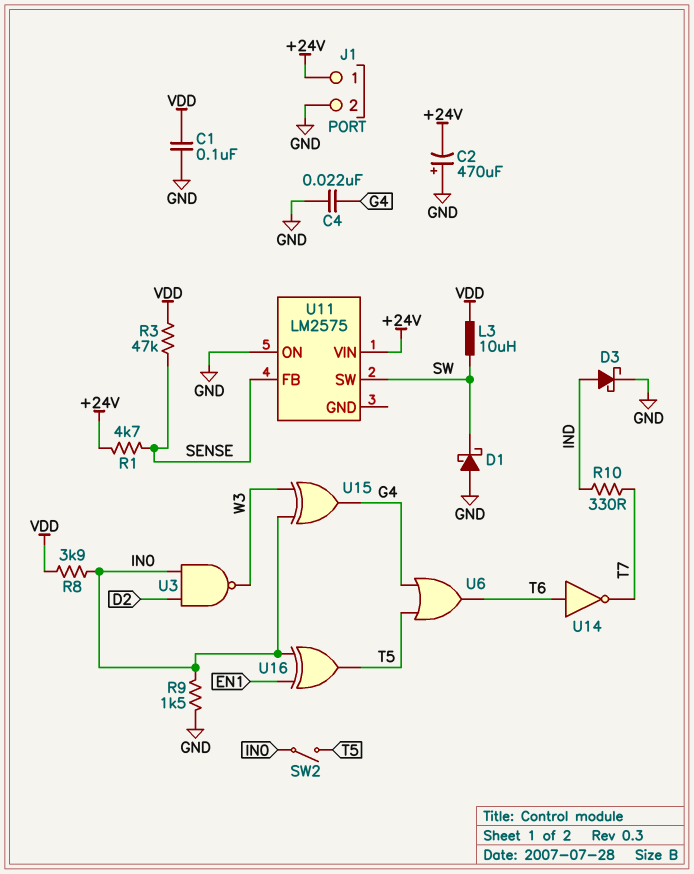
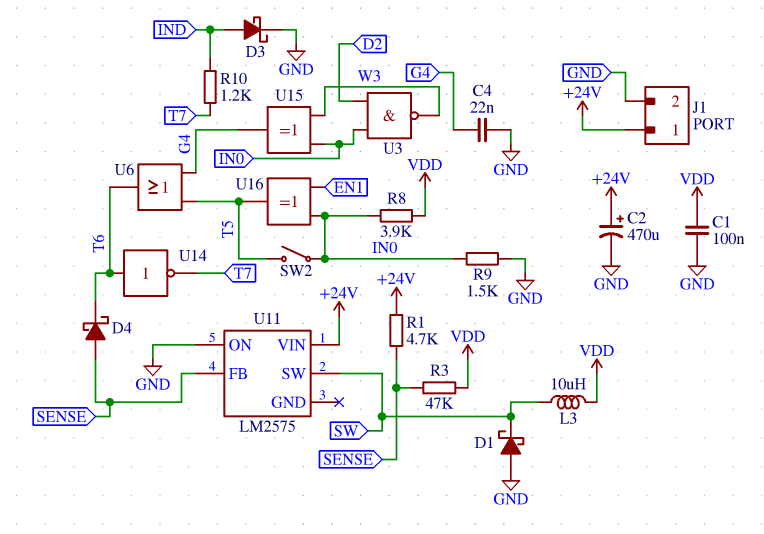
C2: 470uF (plus GND, minus +24V) -> 470uF (plus +24V, minus GND)
D4: none -> schottky (A SENSE, K T6)
R10: 330 (IND, T7) -> 1.2k (IND, T7)

